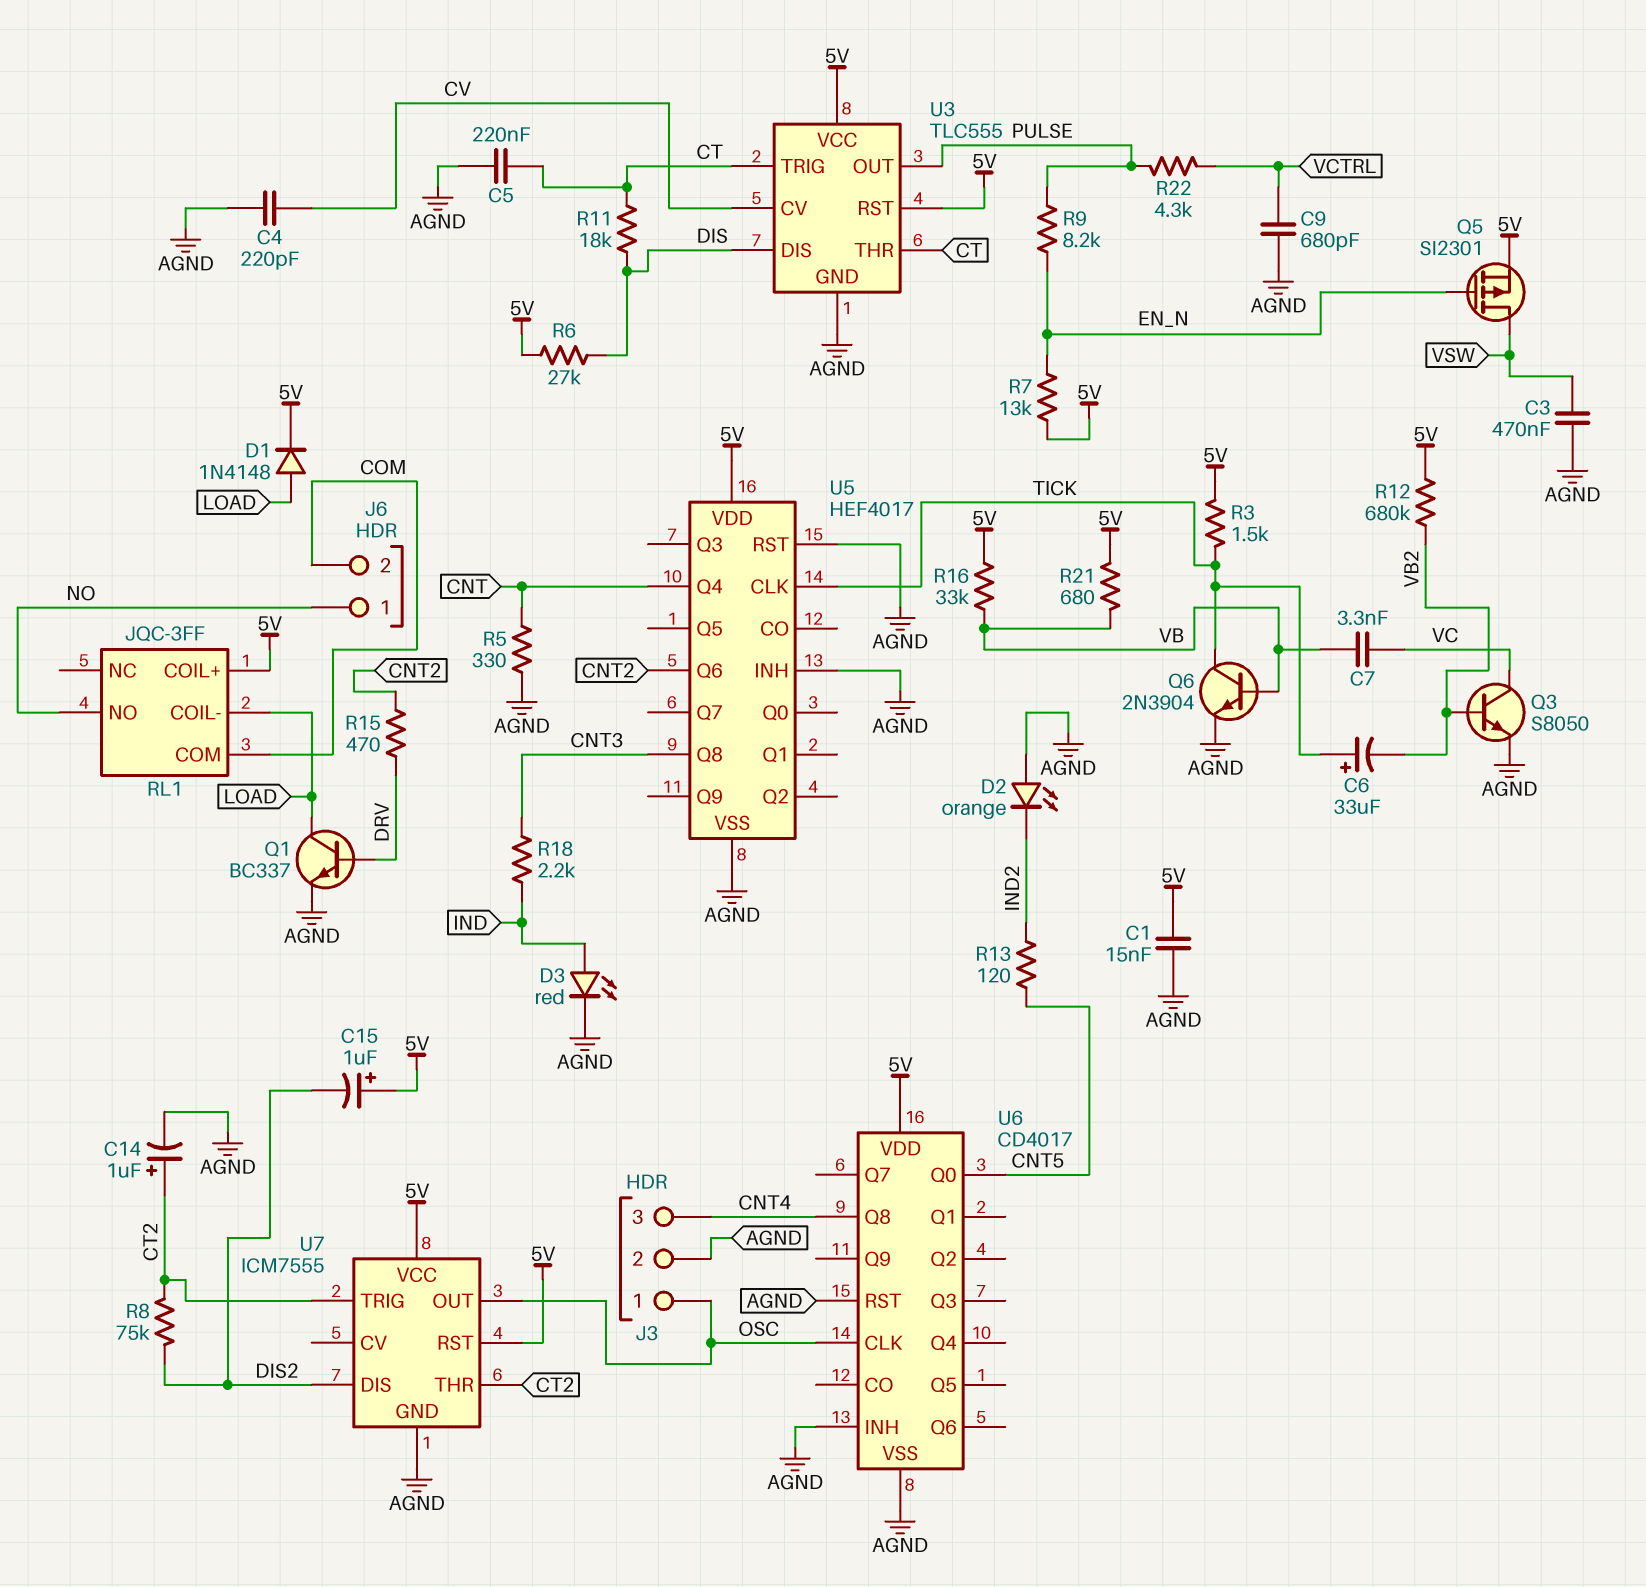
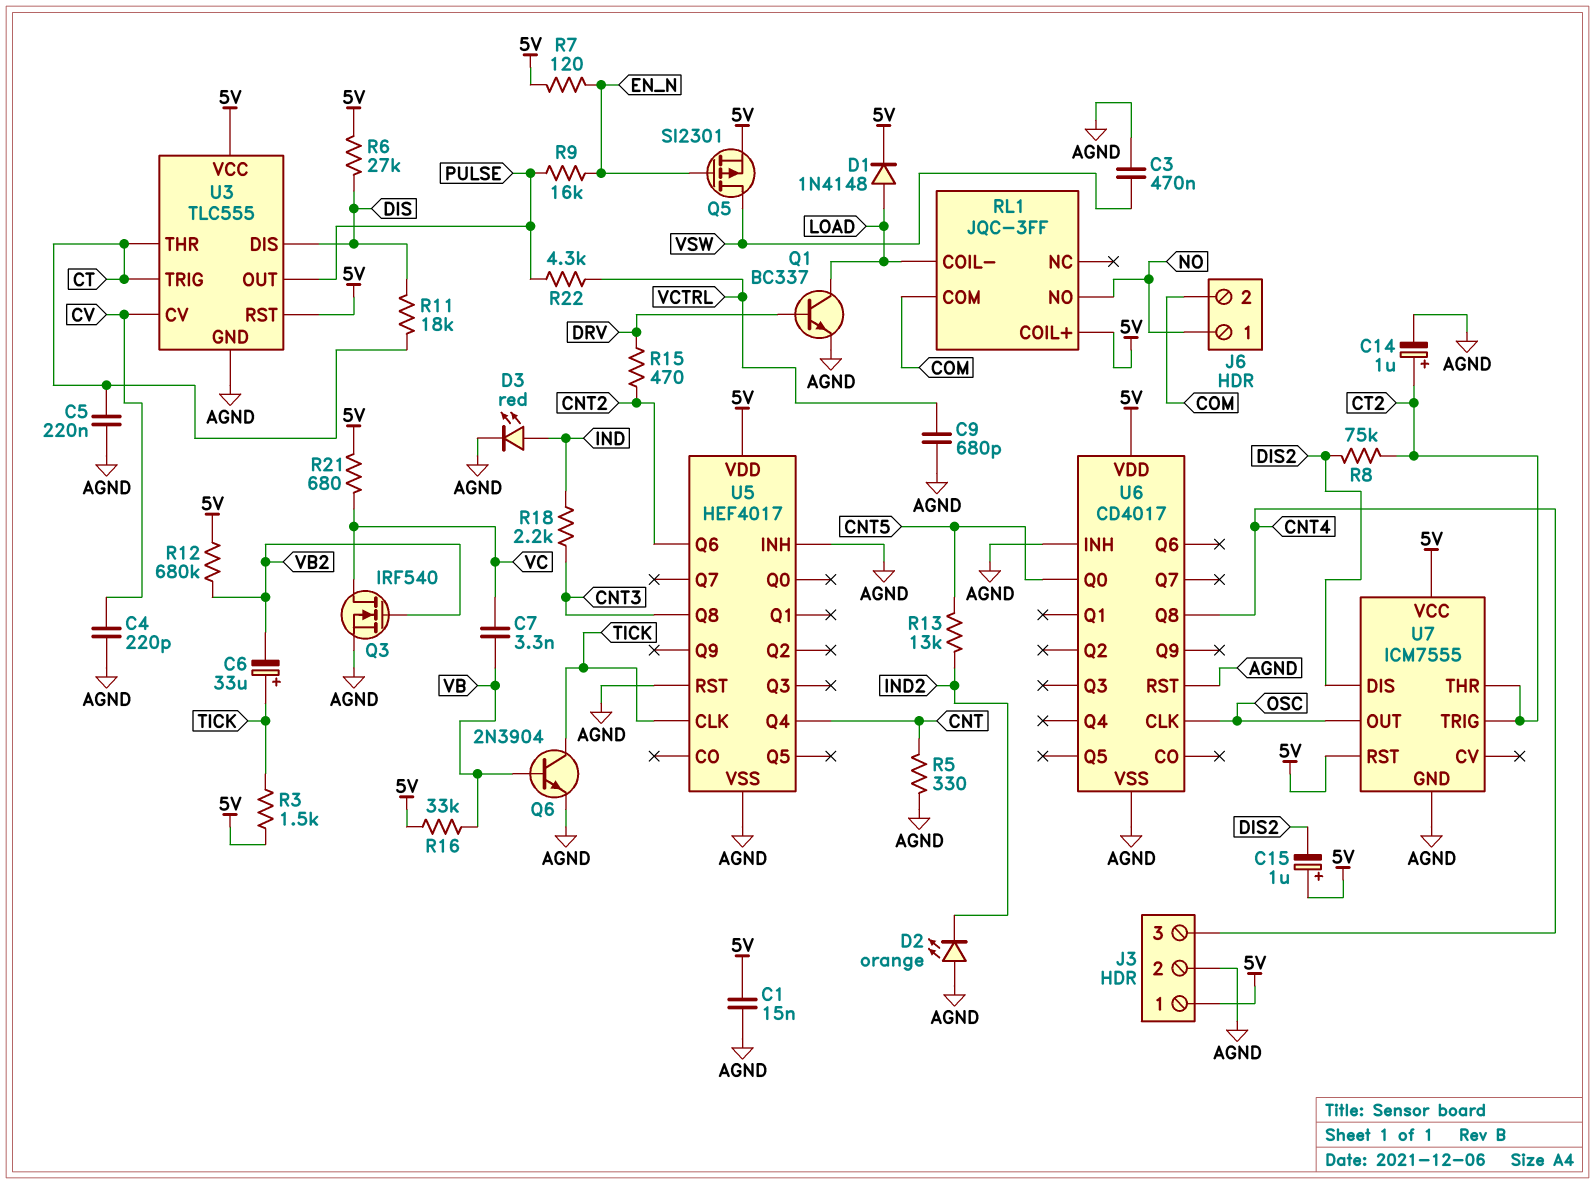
J3 pin 1: OSC -> 5V
Q3: NPN S8050 (B VB2, C VC, E AGND) -> NMOS IRF540 (G VB2, D VC, S AGND)
R7: 13k (5V, EN_N) -> 120 (5V, EN_N)
R9: 8.2k (EN_N, PULSE) -> 16k (EN_N, PULSE)
R13: 120 (CNT5, IND2) -> 13k (CNT5, IND2)
R21: 680 (5V, VB) -> 680 (5V, VC)

